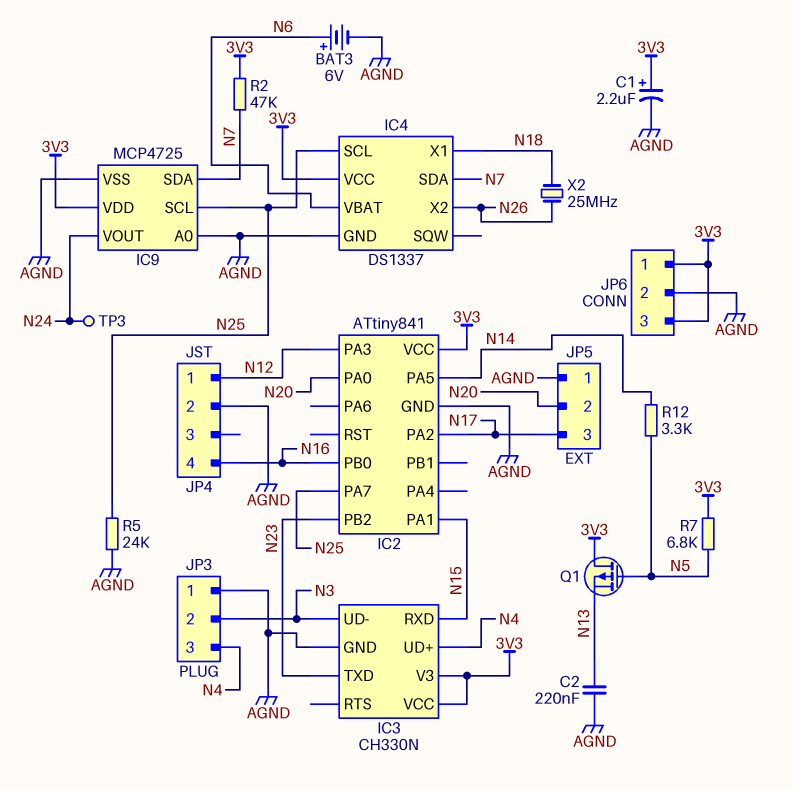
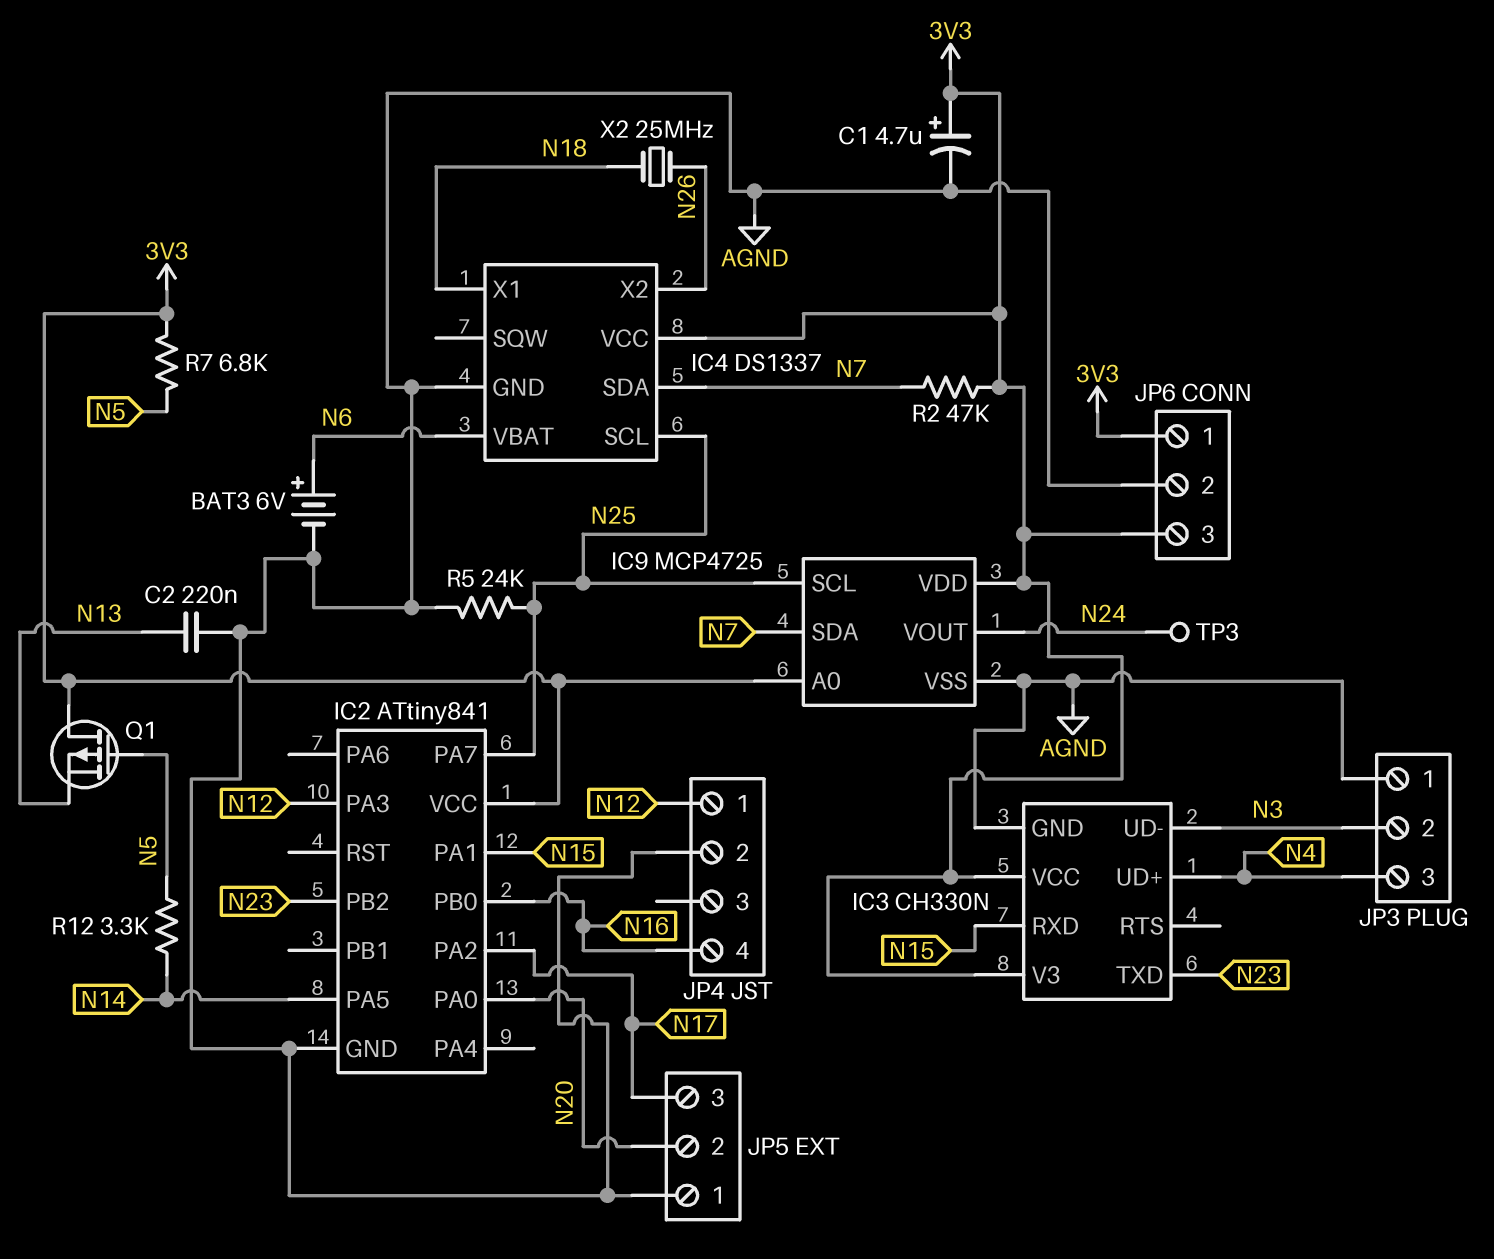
C1: 2.2uF (plus 3V3, minus AGND) -> 4.7uF (plus 3V3, minus AGND)
IC9 pin A0: AGND -> 3V3

